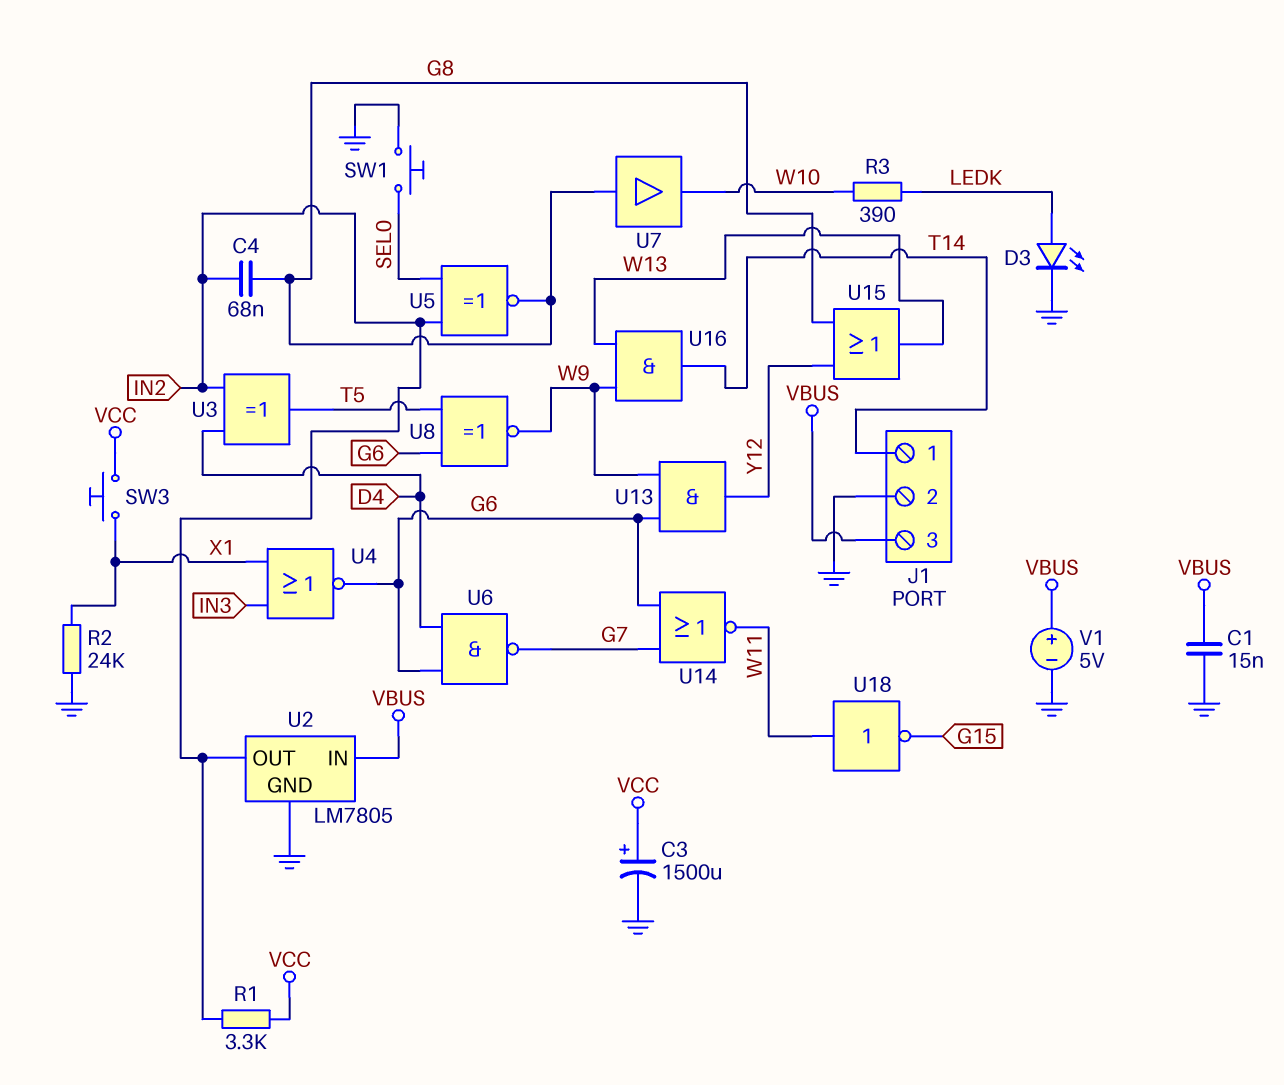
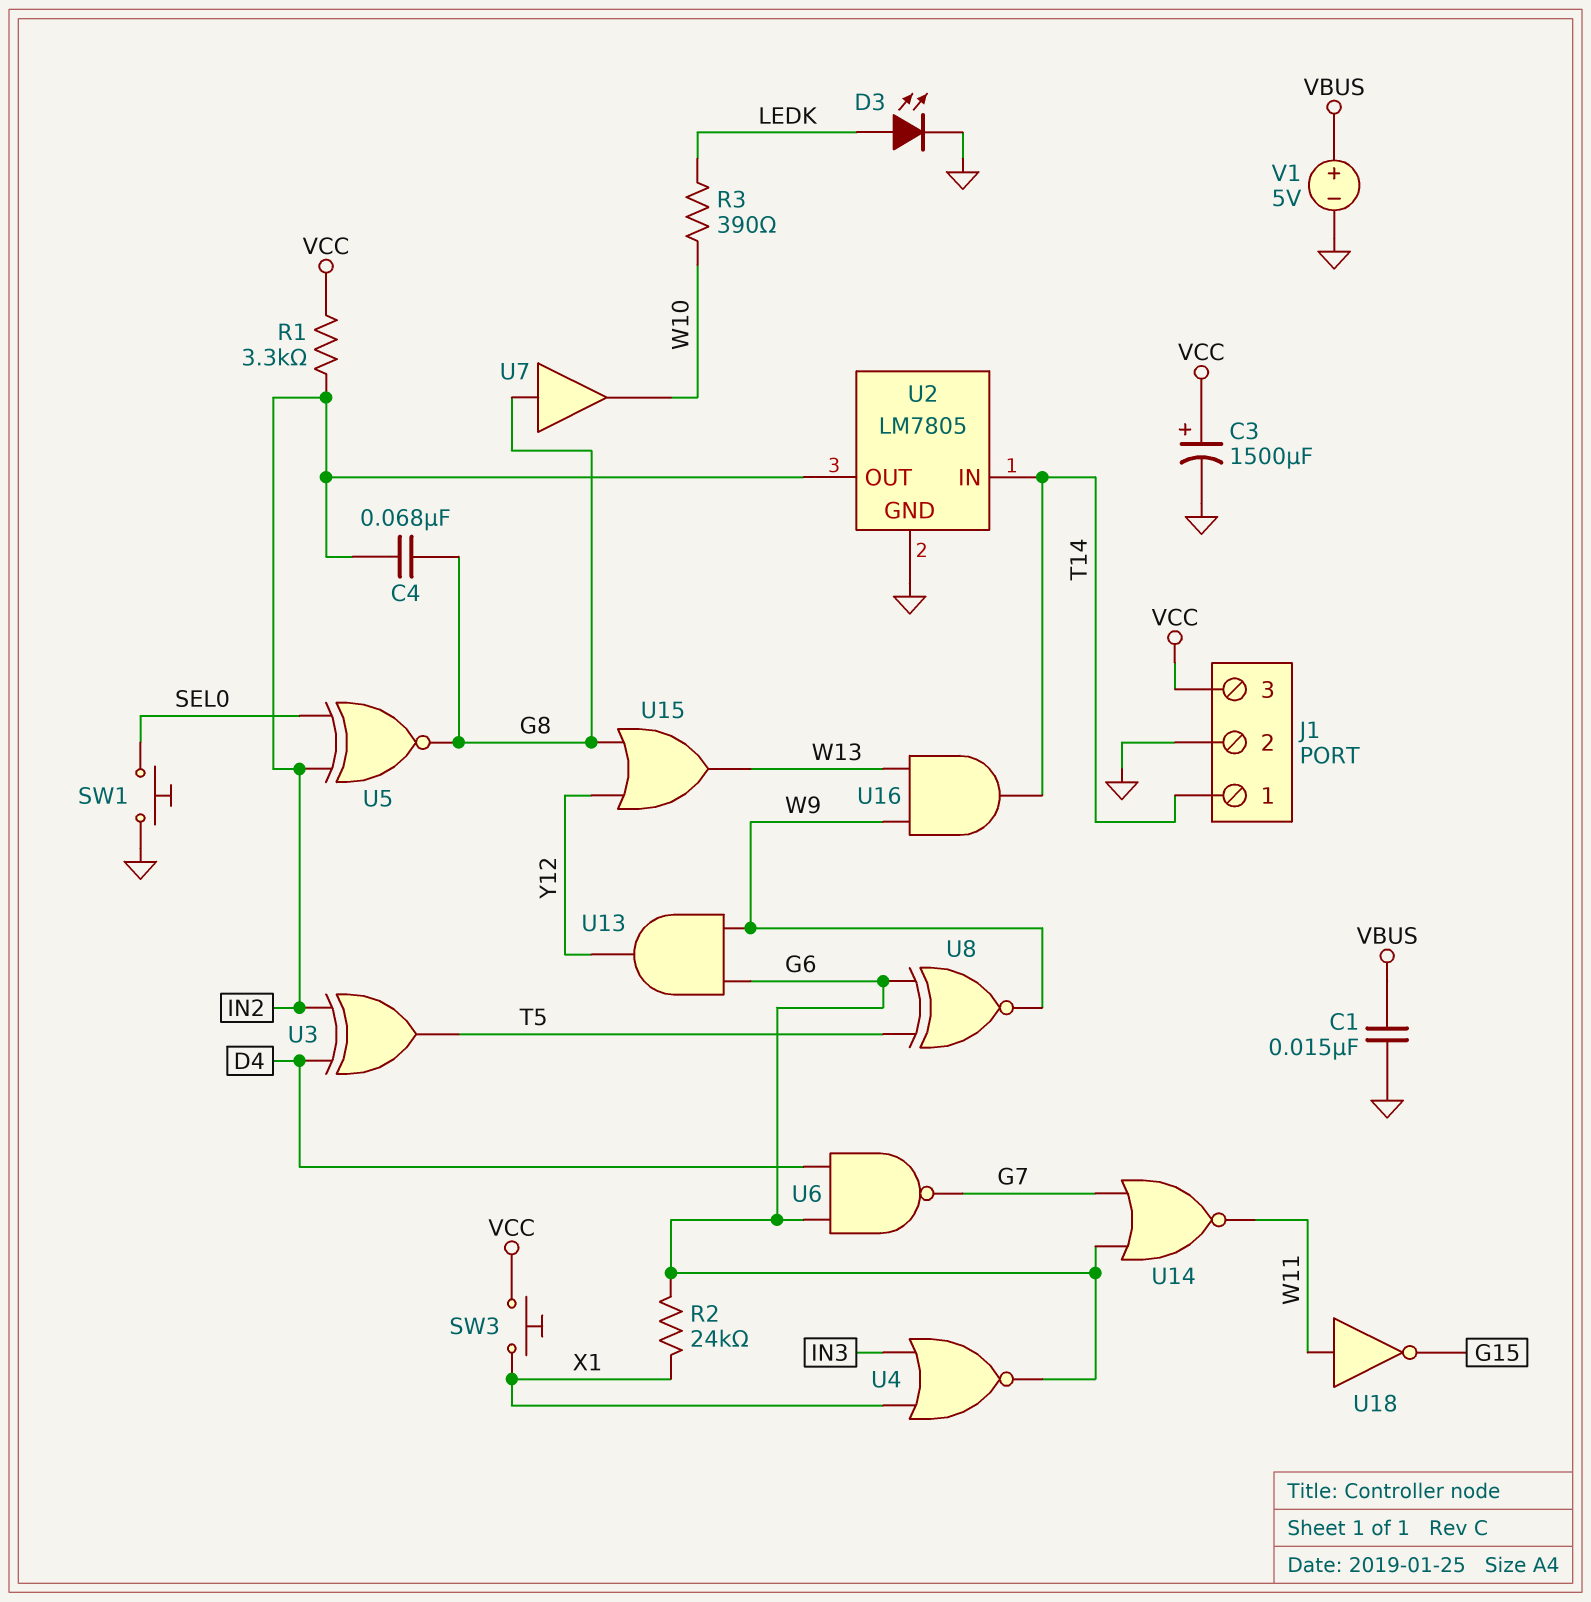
J1 pin 3: VBUS -> VCC
R2: 24k (GND, X1) -> 24k (G6, X1)
U2 pin IN: VBUS -> T14

